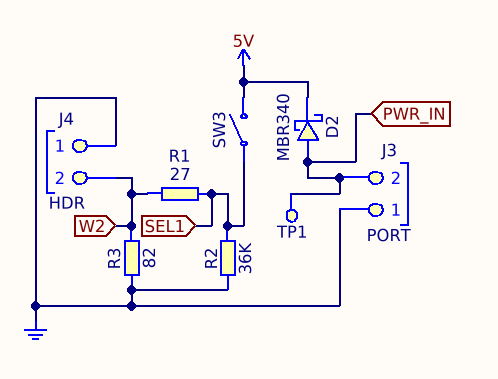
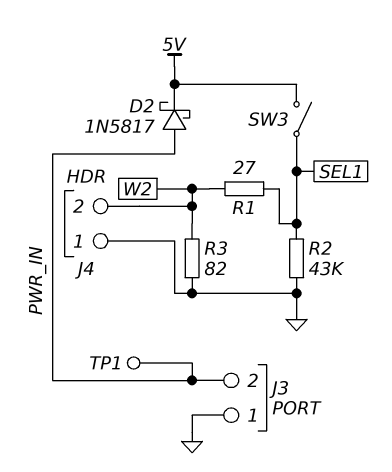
D2: schottky MBR340 (A PWR_IN, K 5V) -> schottky 1N5817 (A PWR_IN, K 5V)
R2: 36k (GND, SEL1) -> 43k (GND, SEL1)

